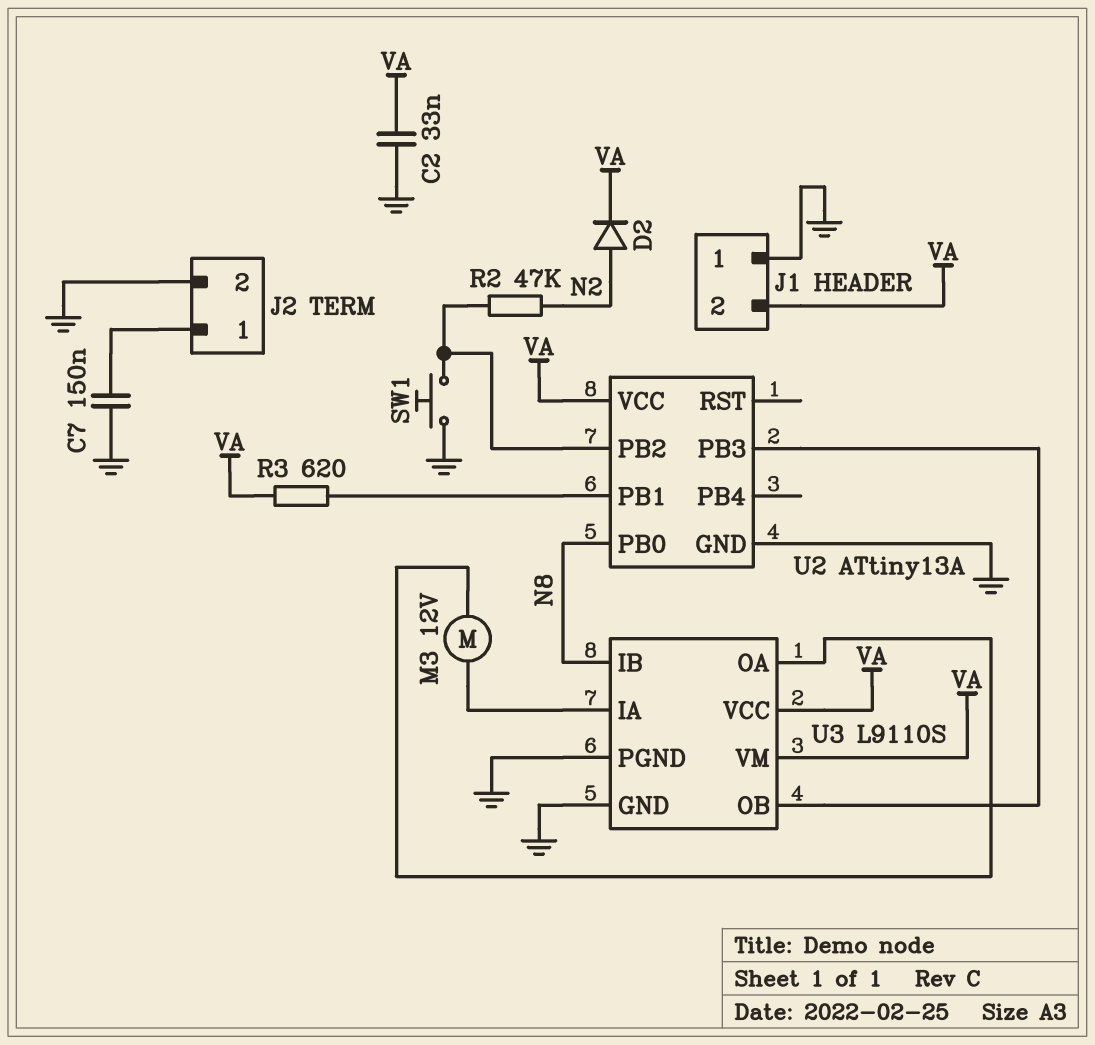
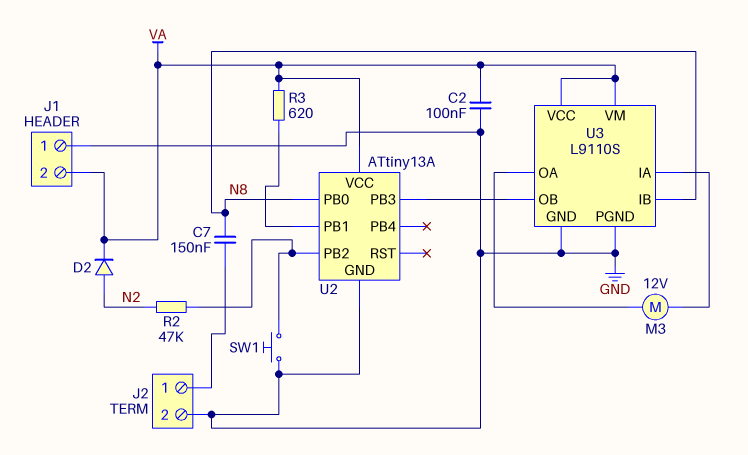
C2: 33nF (GND, VA) -> 100nF (GND, VA)
C7: 150nF (GND, J2/1) -> 150nF (J2/1, N8)

